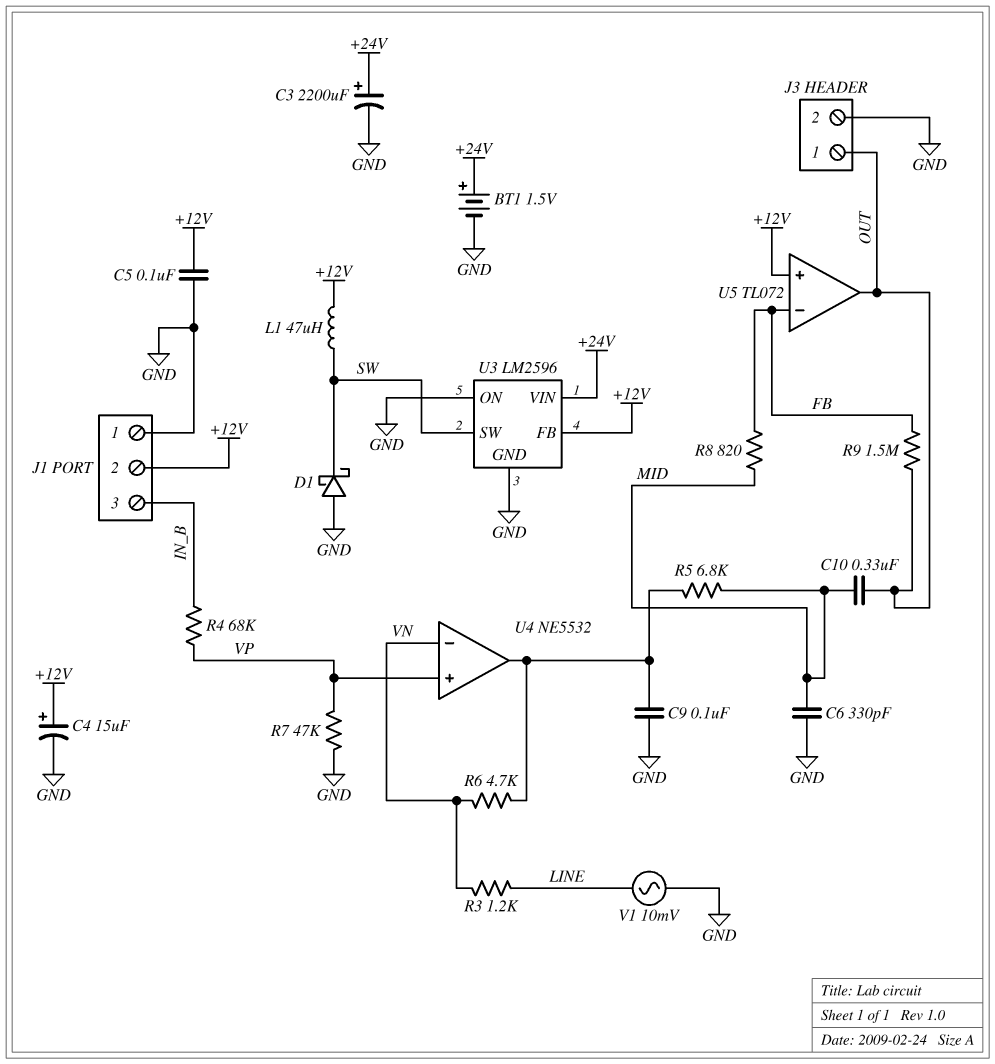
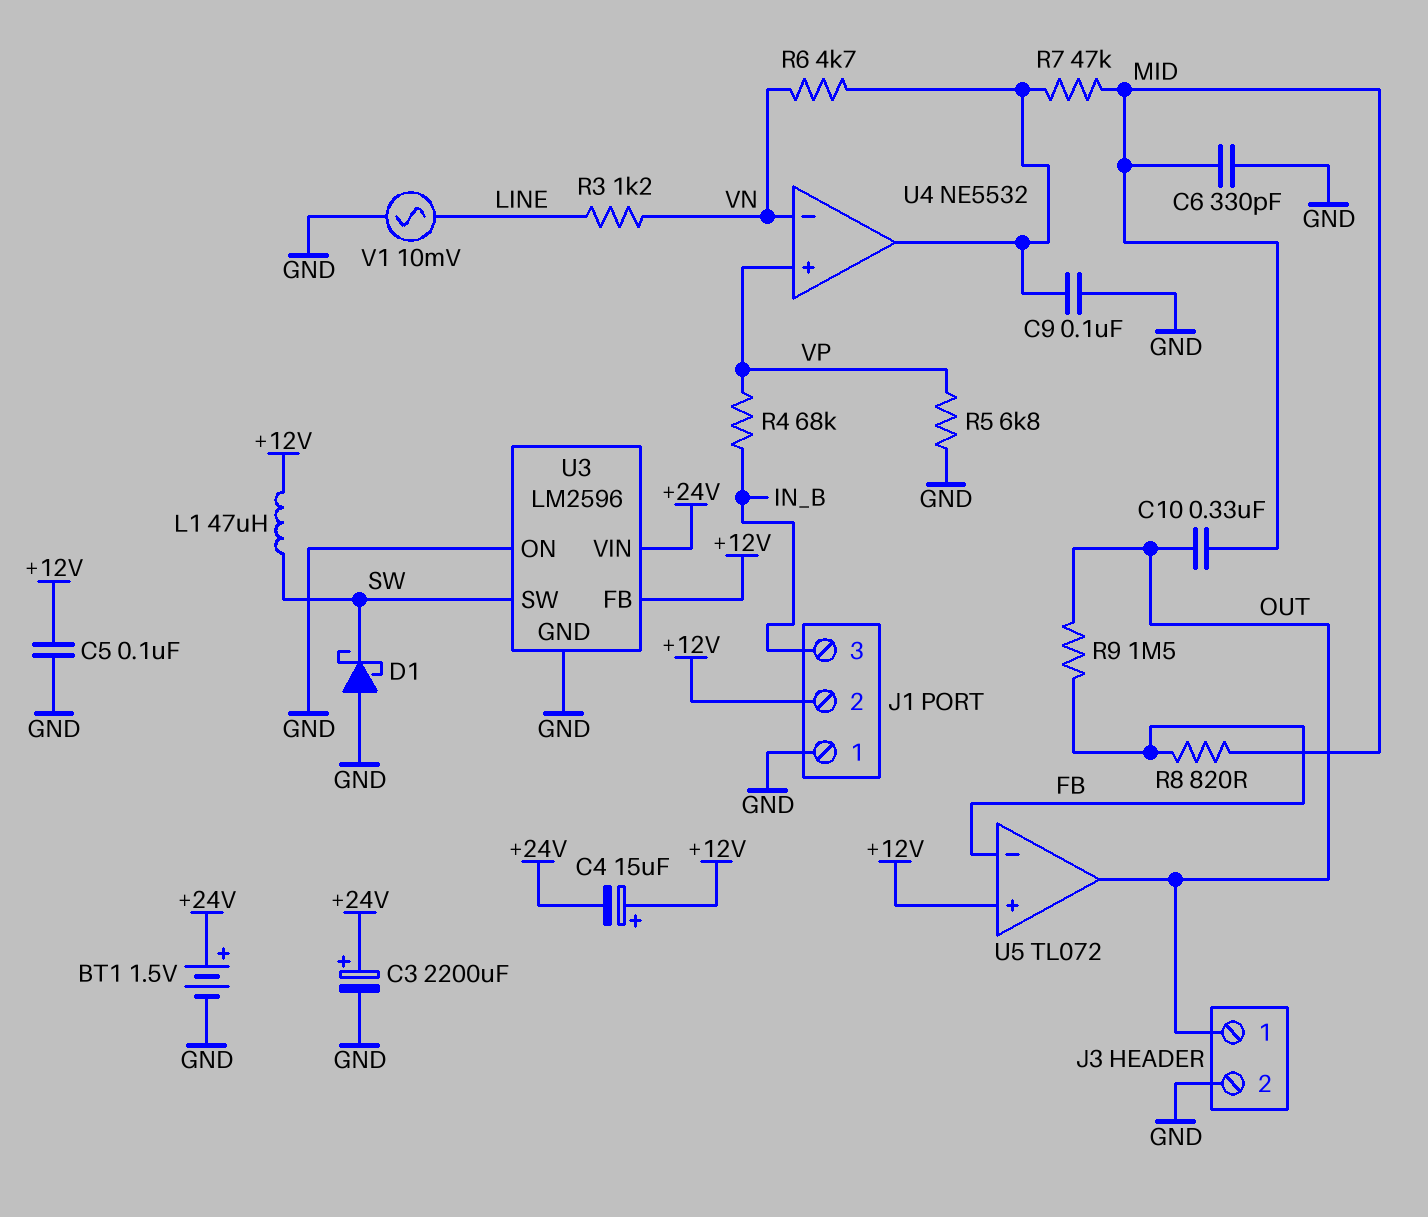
C4: 15uF (plus +12V, minus GND) -> 15uF (plus +12V, minus +24V)
R5: 6.8k (MID, U4/out) -> 6.8k (GND, VP)
R7: 47k (GND, VP) -> 47k (MID, U4/out)

